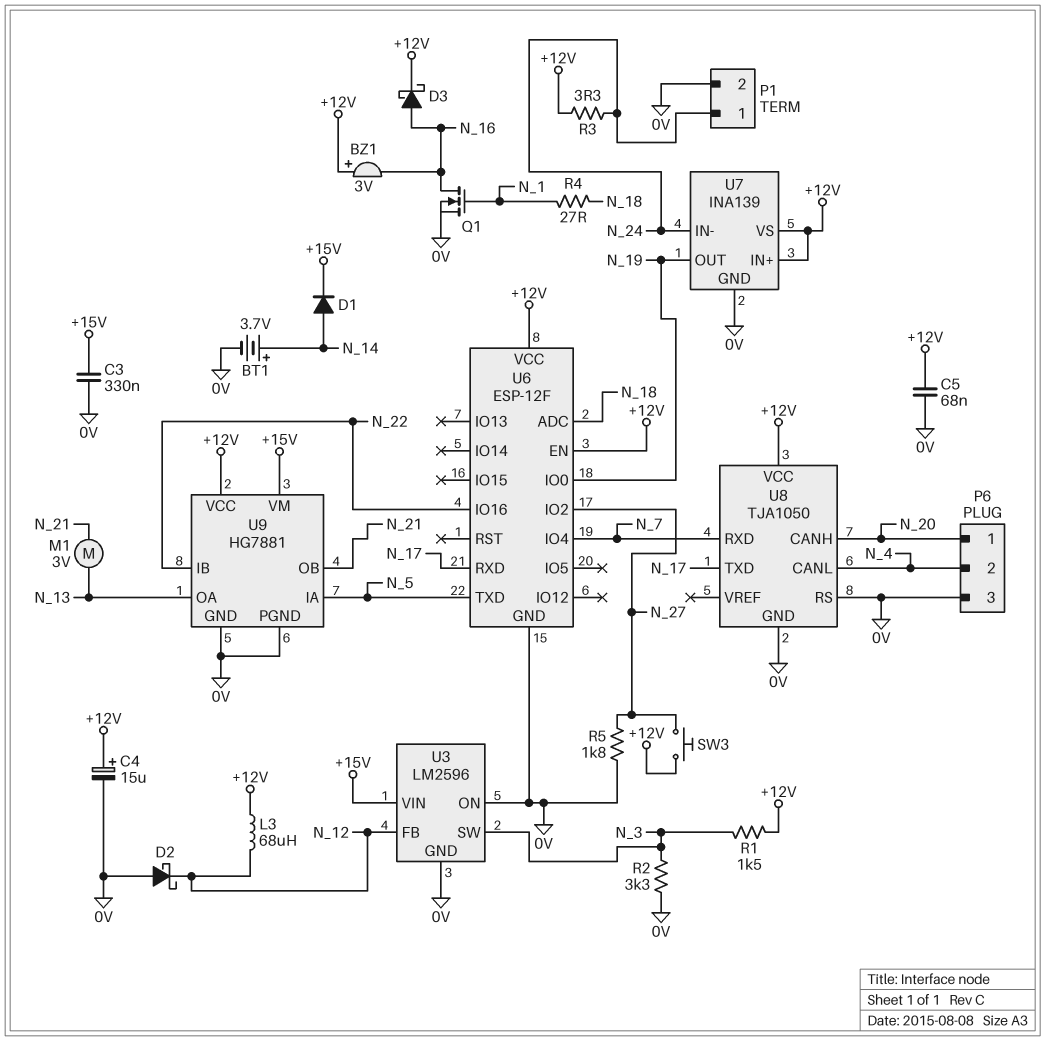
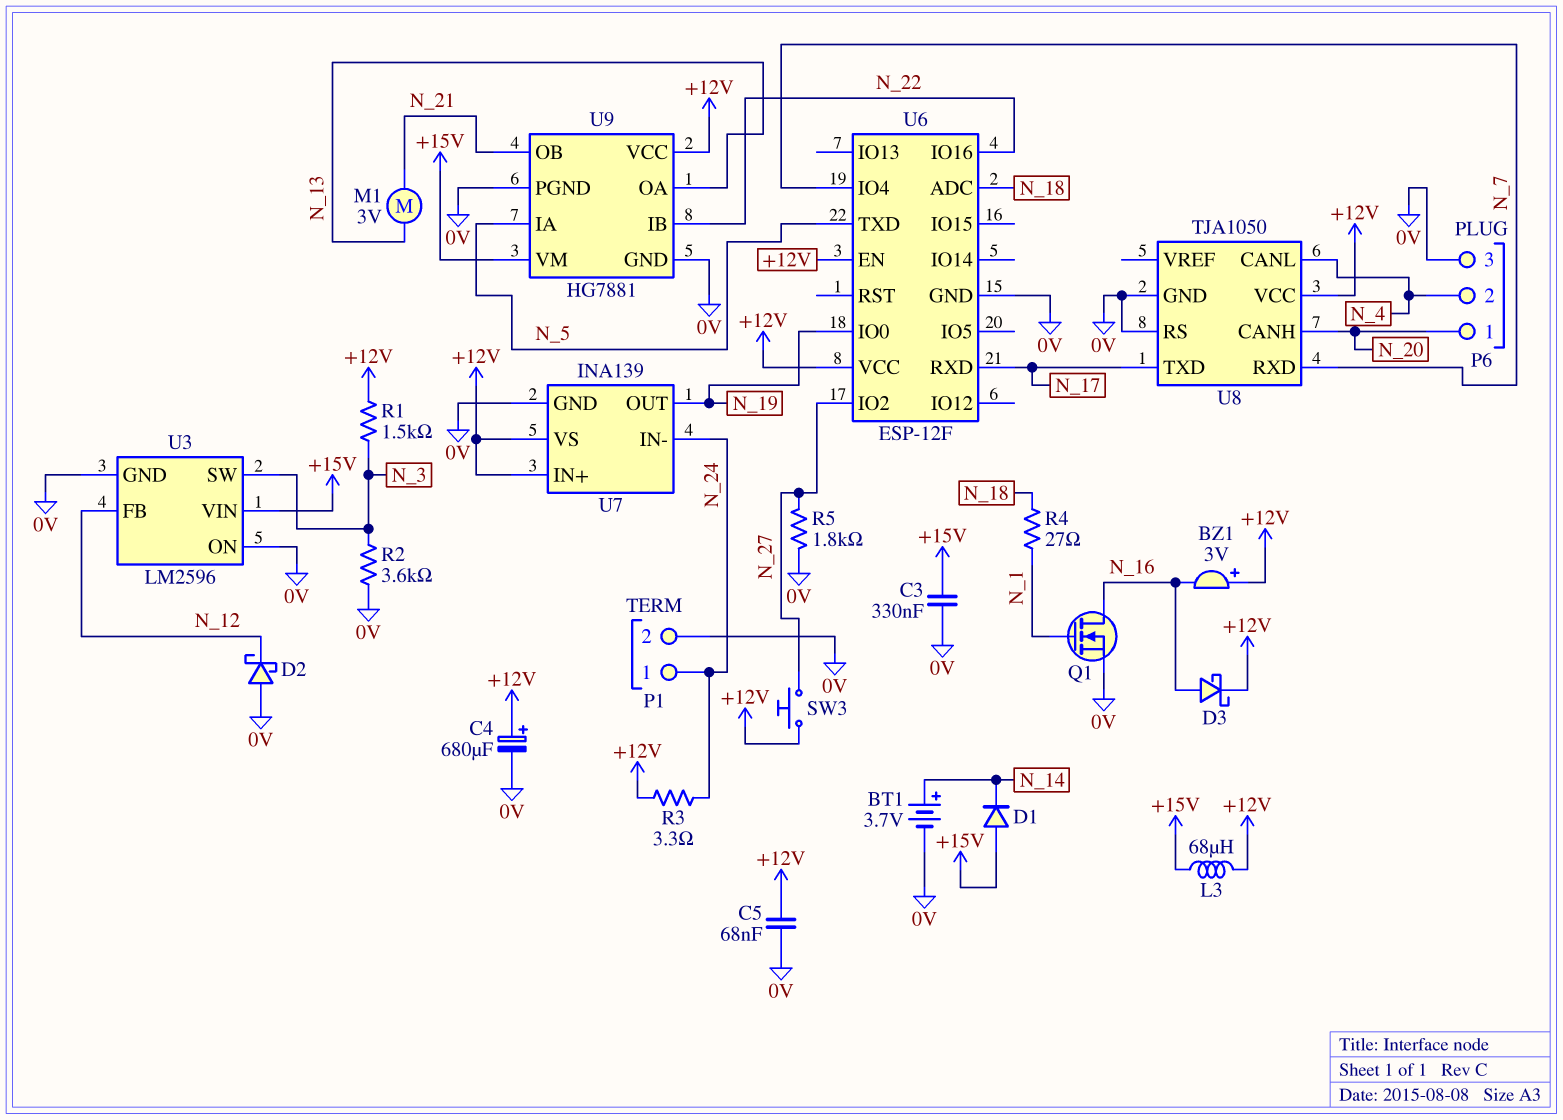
C4: 15uF (plus +12V, minus 0V) -> 680uF (plus +12V, minus 0V)
D1: diode (A N_14, K +15V) -> diode (A +15V, K N_14)
L3: 68uH (+12V, N_12) -> 68uH (+12V, +15V)
R2: 3.3k (0V, N_3) -> 3.6k (0V, N_3)

